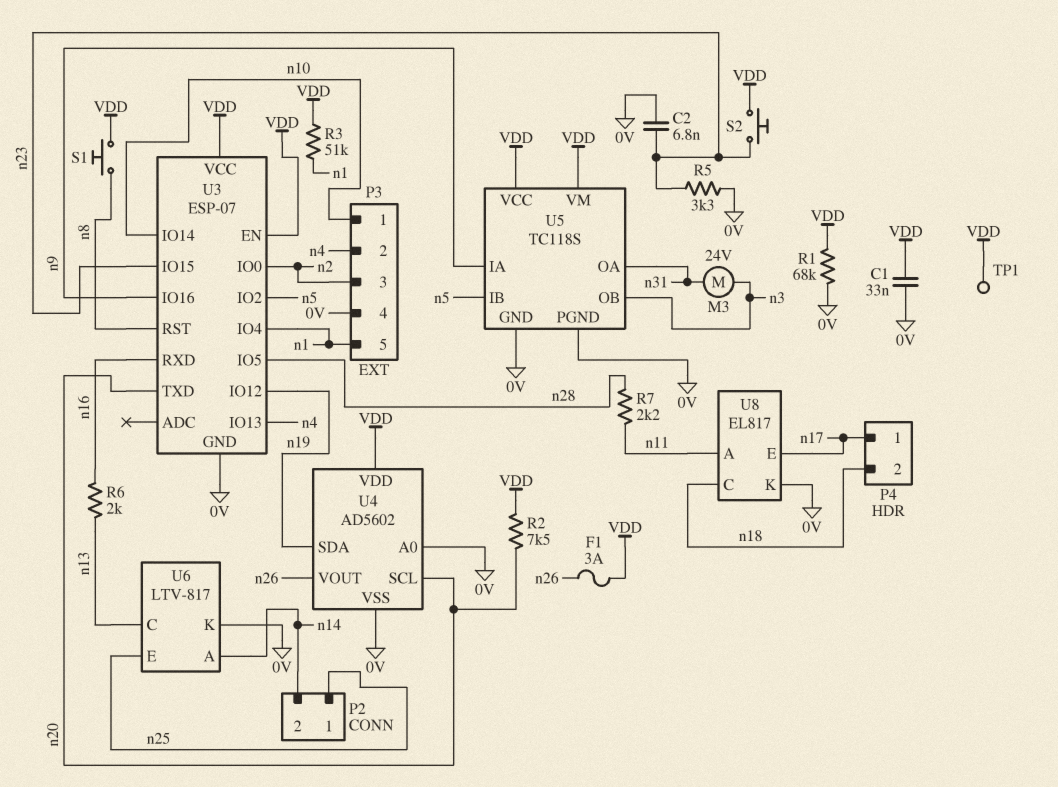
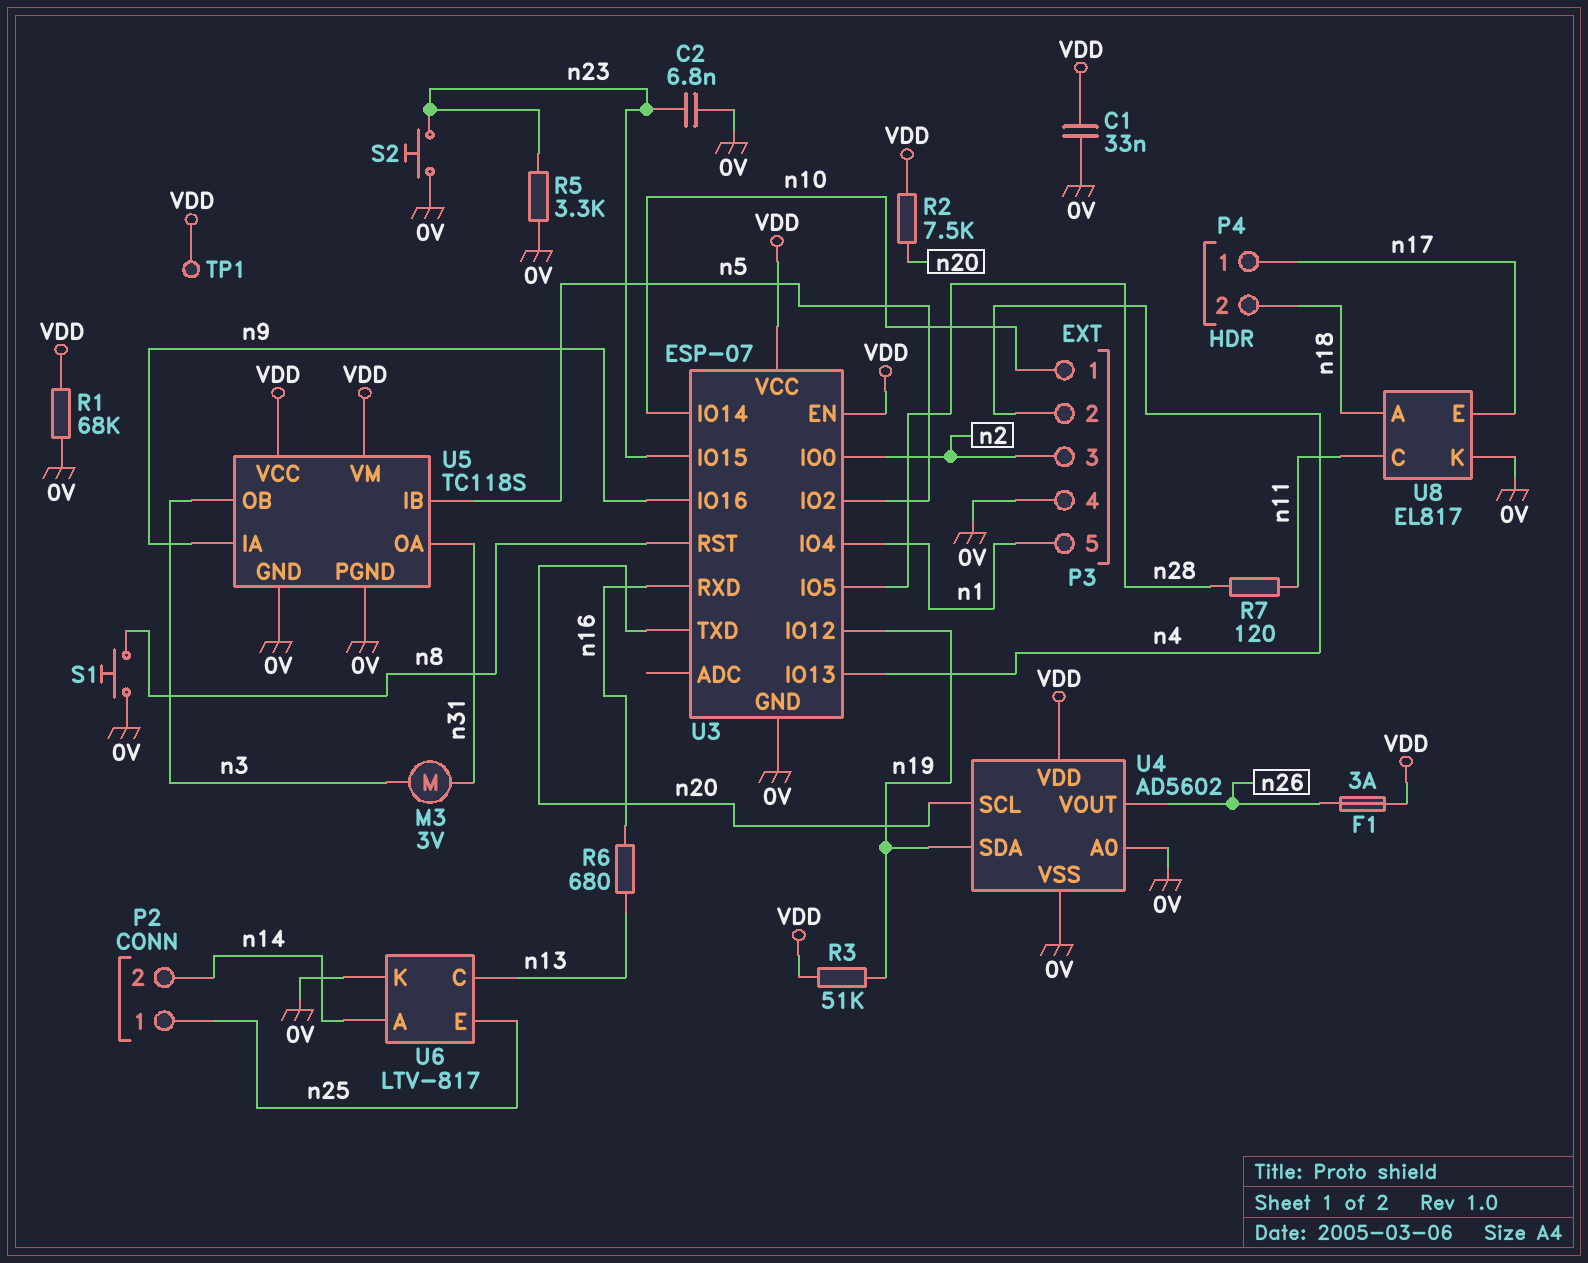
M3: motor 24V (n3, n31) -> motor 3V (n3, n31)
R3: 51k (VDD, n1) -> 51k (VDD, n19)
R6: 2k (n13, n16) -> 680 (n13, n16)
R7: 2.2k (n11, n28) -> 120 (n11, n28)
S1: button (VDD, n8) -> button (0V, n8)
S2: button (VDD, n23) -> button (0V, n23)
U8 pin A: n11 -> n18
U8 pin C: n18 -> n11

